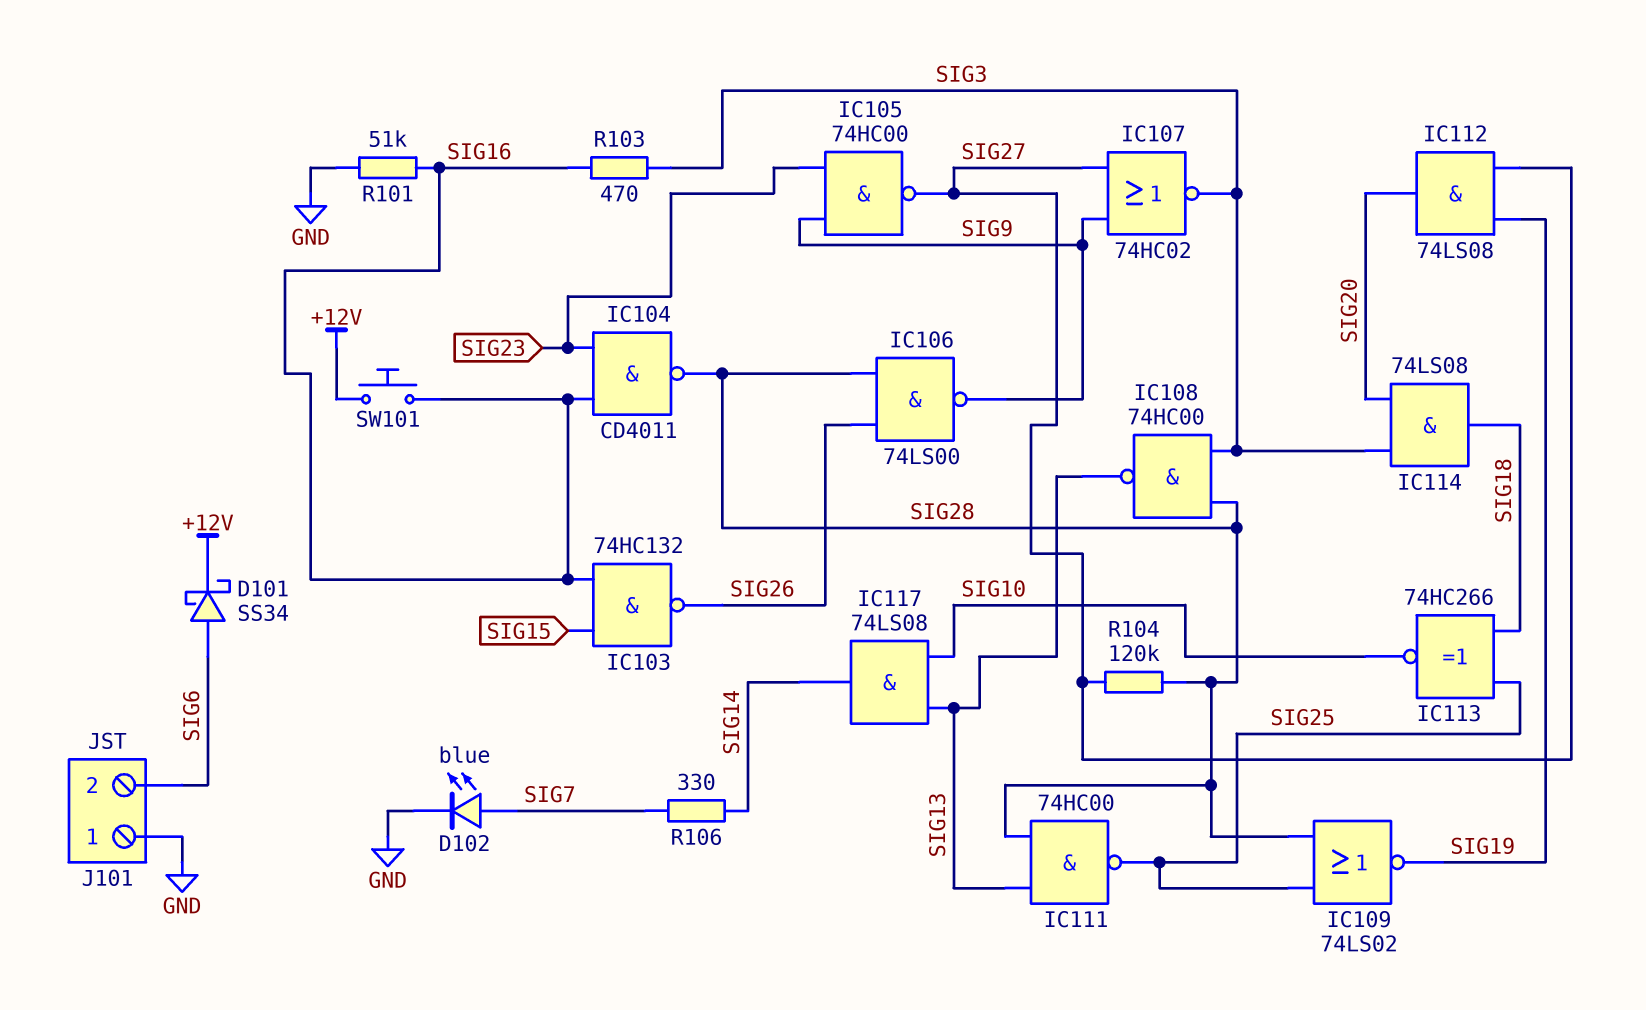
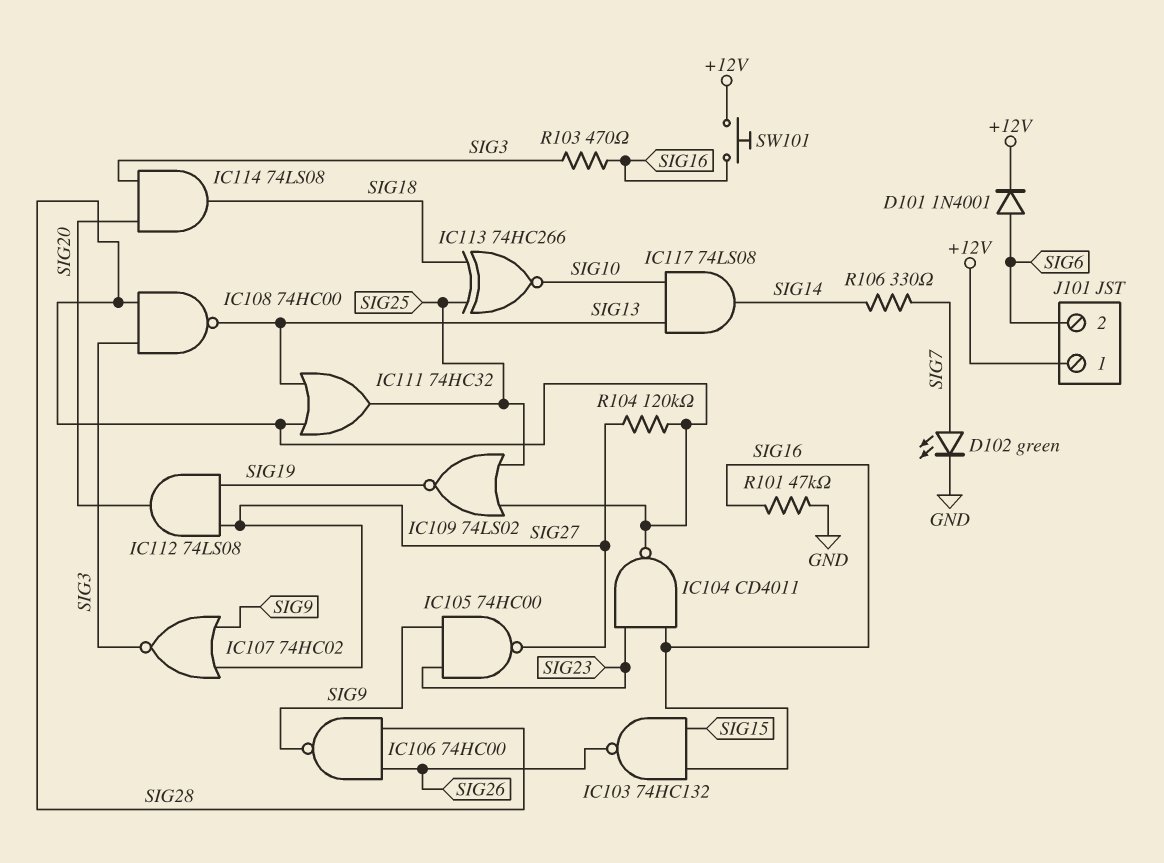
D101: schottky SS34 (A SIG6, K +12V) -> diode 1N4001 (A SIG6, K +12V)
D102: LED blue (A SIG7, K GND) -> LED green (A SIG7, K GND)
IC106: NAND 74LS00 (in SIG26, in SIG28, out SIG9) -> NAND 74HC00 (in SIG26, in SIG28, out SIG9)
IC111: NAND 74HC00 (in SIG13, in SIG28, out SIG25) -> OR 74HC32 (in SIG13, in SIG28, out SIG25)
J101 pin 1: GND -> +12V
R101: 51k (GND, SIG16) -> 47k (GND, SIG16)

